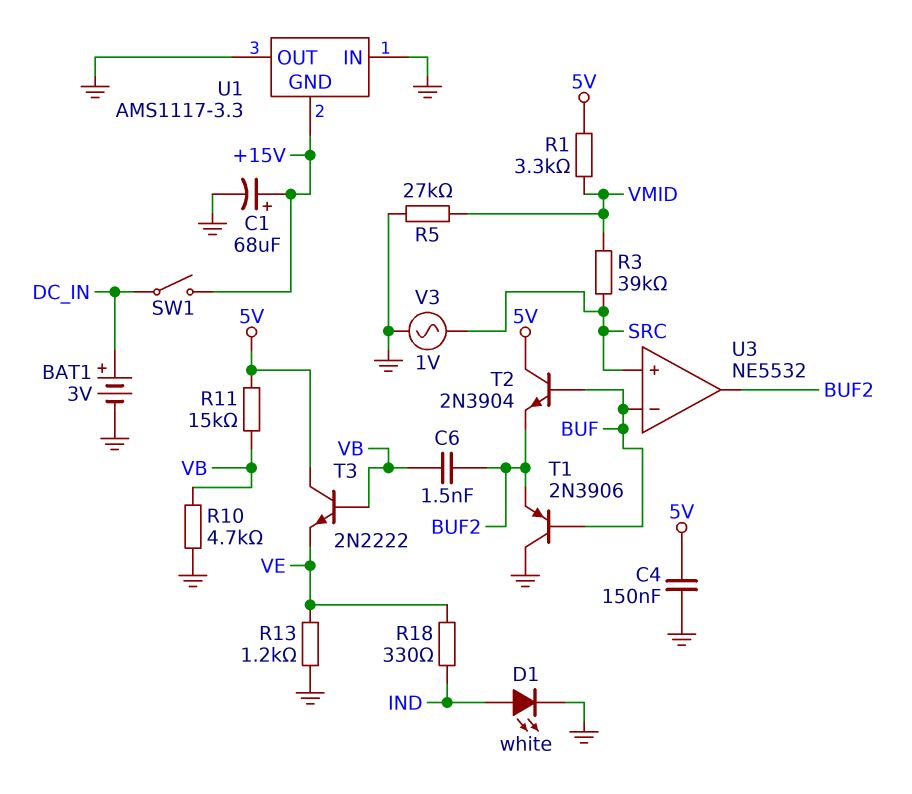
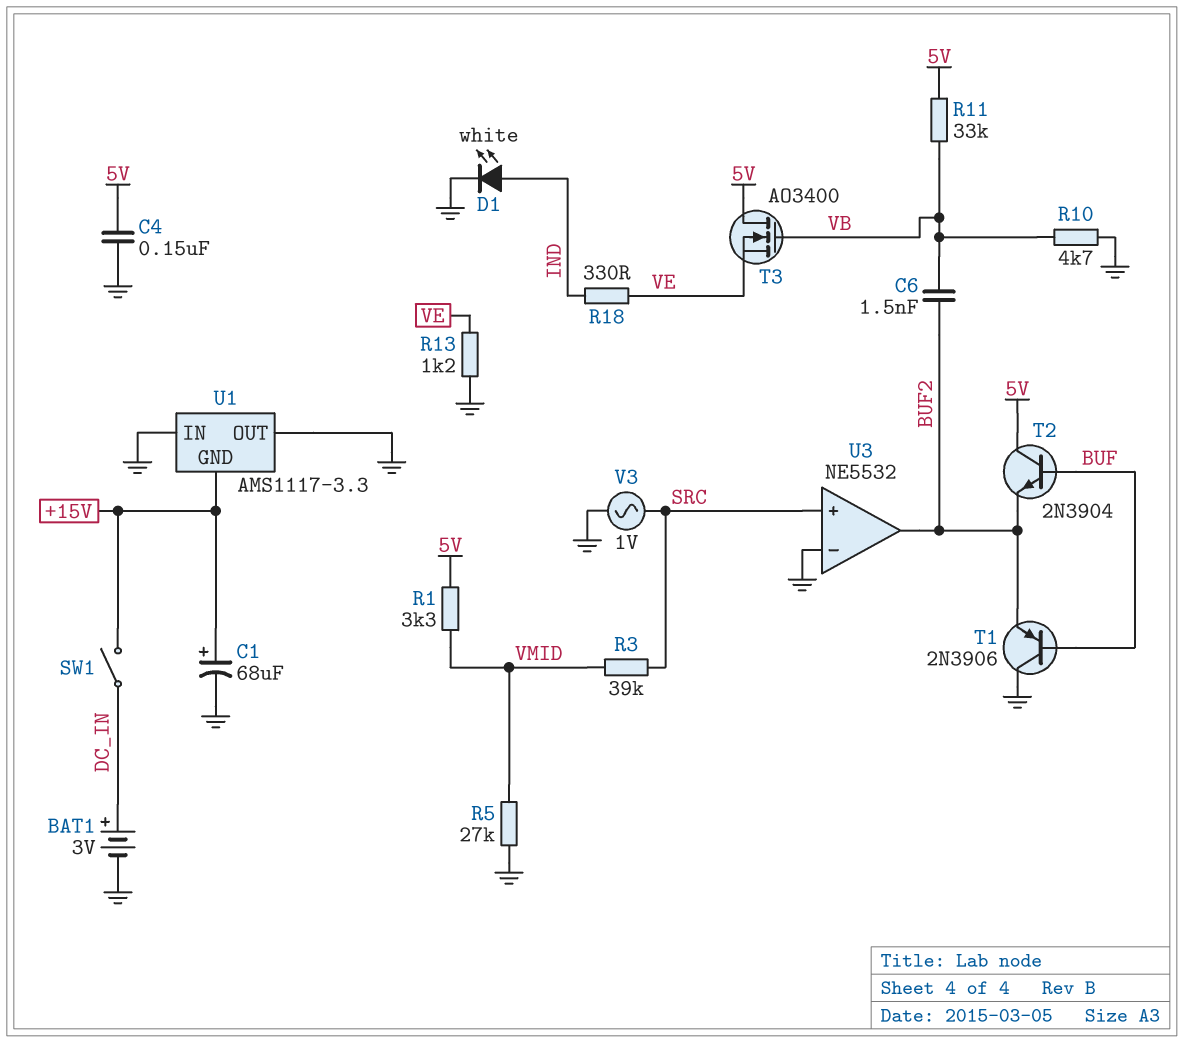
R11: 15k (5V, VB) -> 33k (5V, VB)
T3: NPN 2N2222 (B VB, C 5V, E VE) -> NMOS AO3400 (G VB, D 5V, S VE)
U3 pin in-: BUF -> GND

